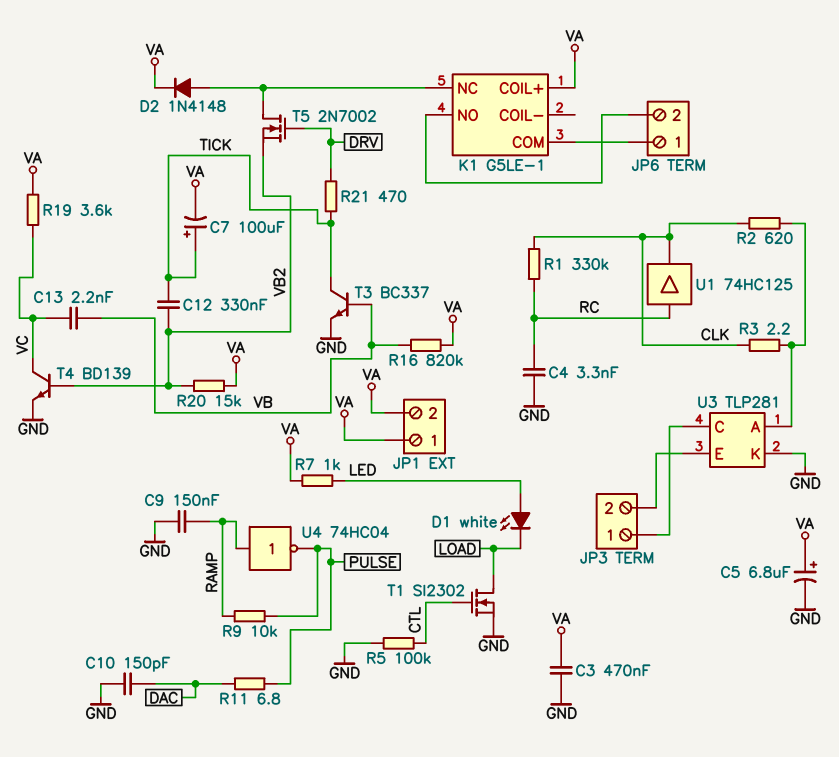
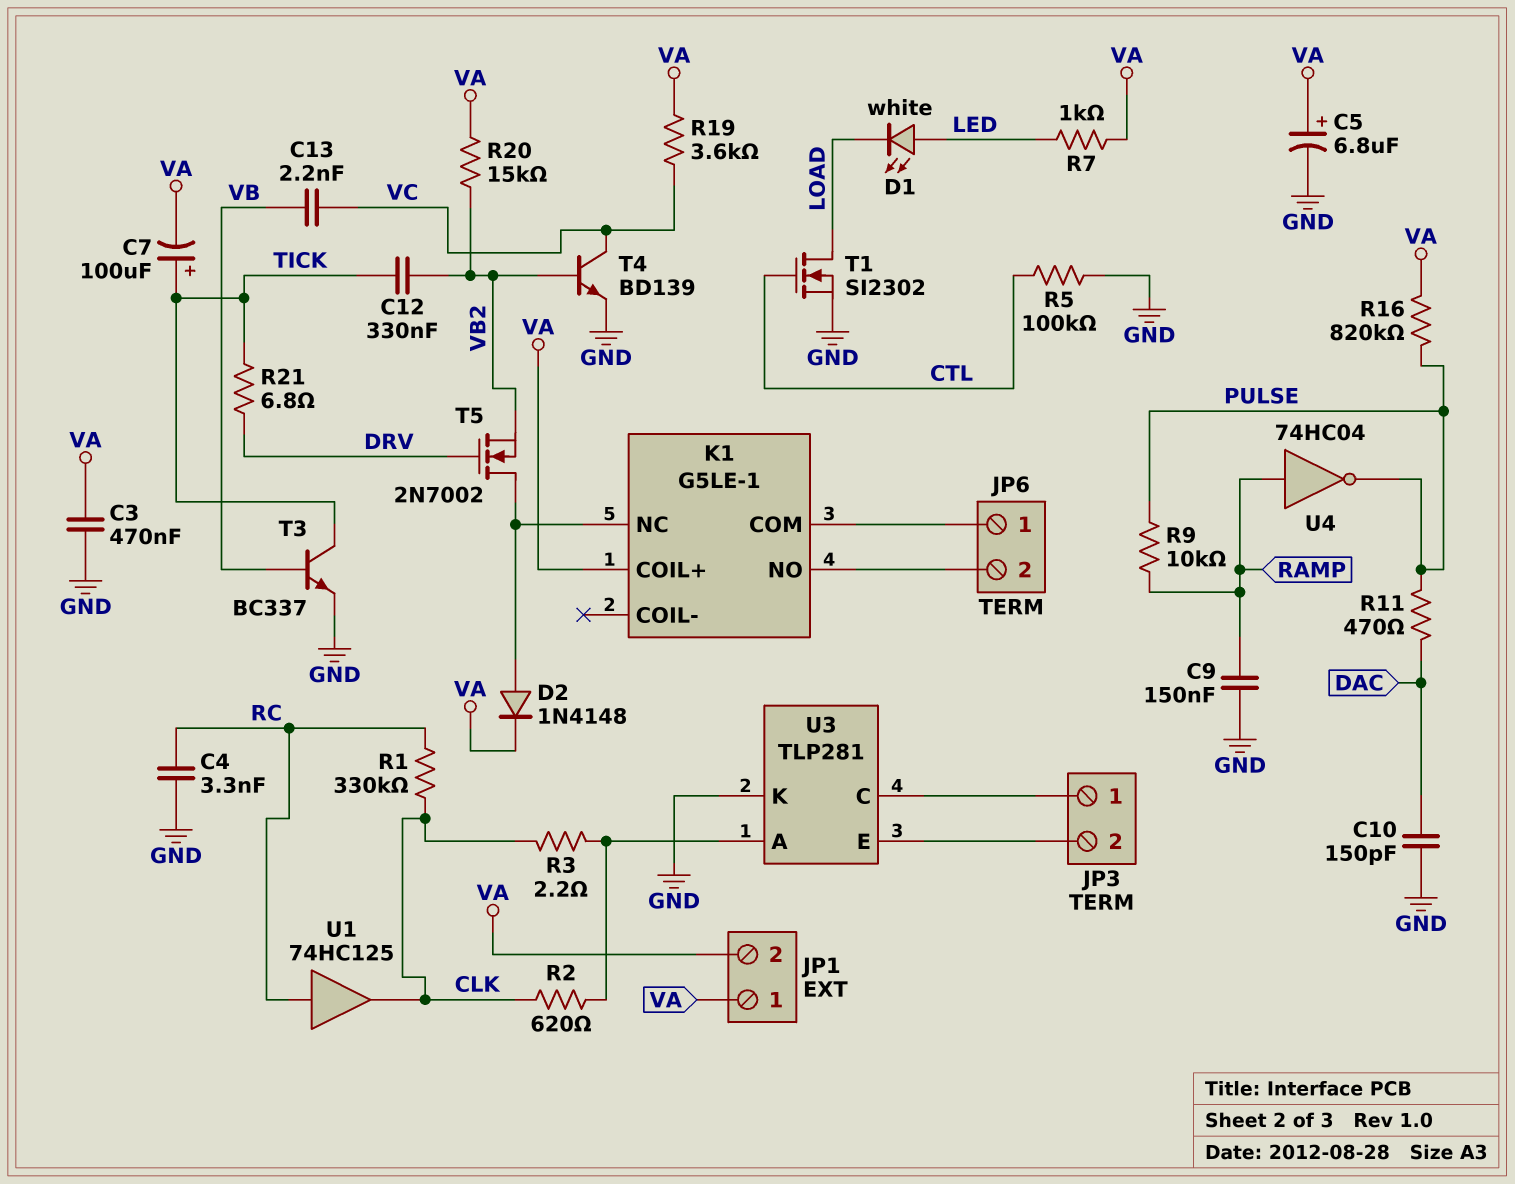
R11: 6.8 (DAC, PULSE) -> 470 (DAC, PULSE)
R16: 820k (VA, VB) -> 820k (PULSE, VA)
R21: 470 (DRV, TICK) -> 6.8 (DRV, TICK)

